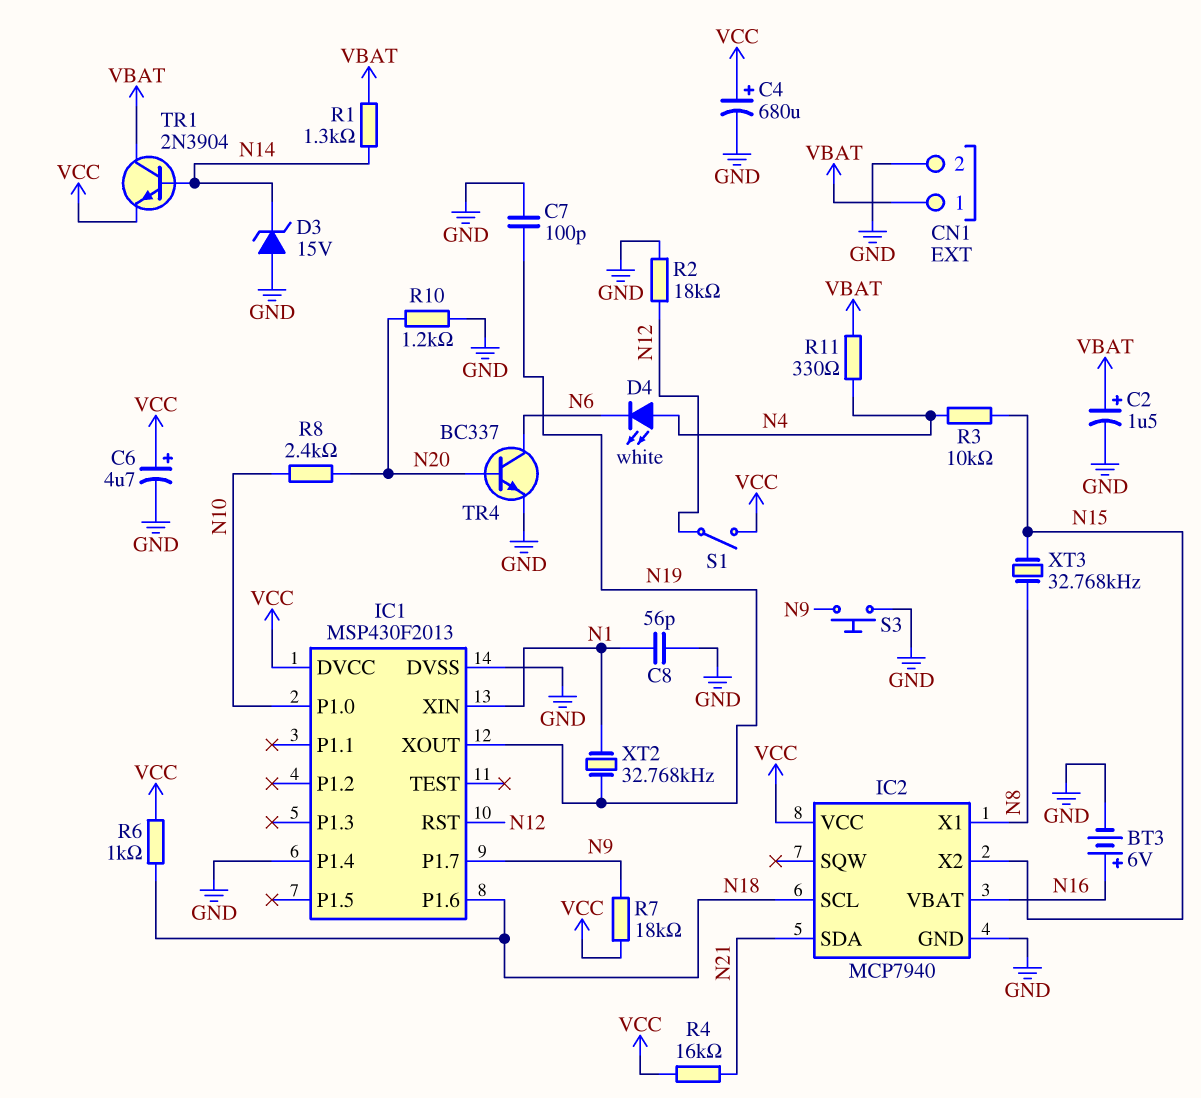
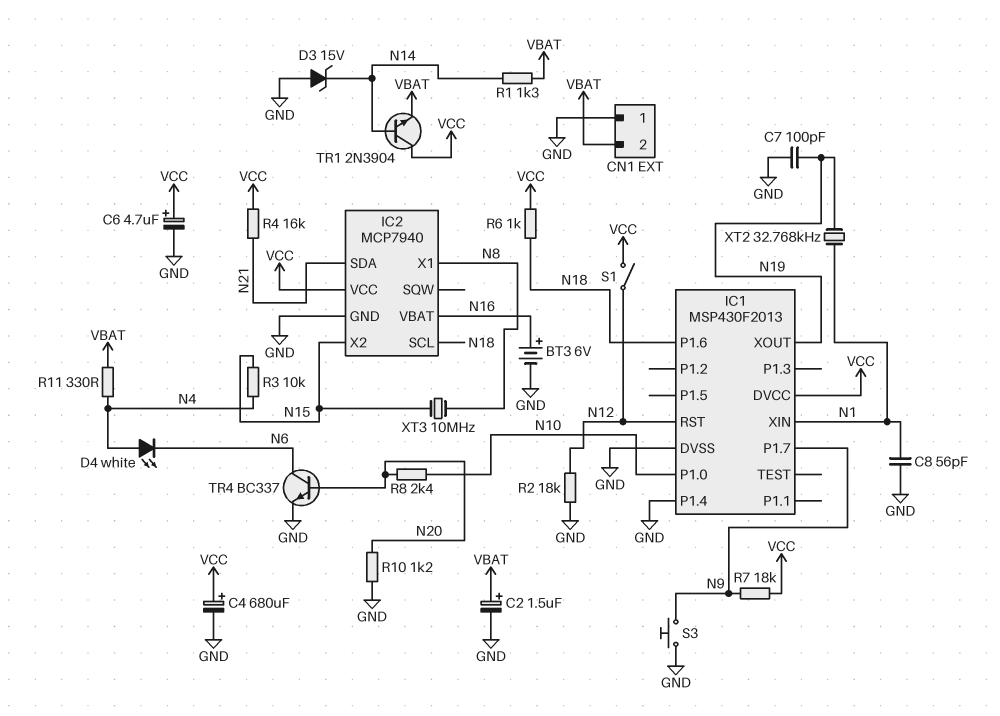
CN1 pin 1: VBAT -> GND
CN1 pin 2: GND -> VBAT
TR1: NPN 2N3904 (B N14, C VBAT, E VCC) -> NPN 2N3904 (B N14, C VCC, E VBAT)
XT3: 32.768kHz (N8, N15) -> 10MHz (N8, N15)

